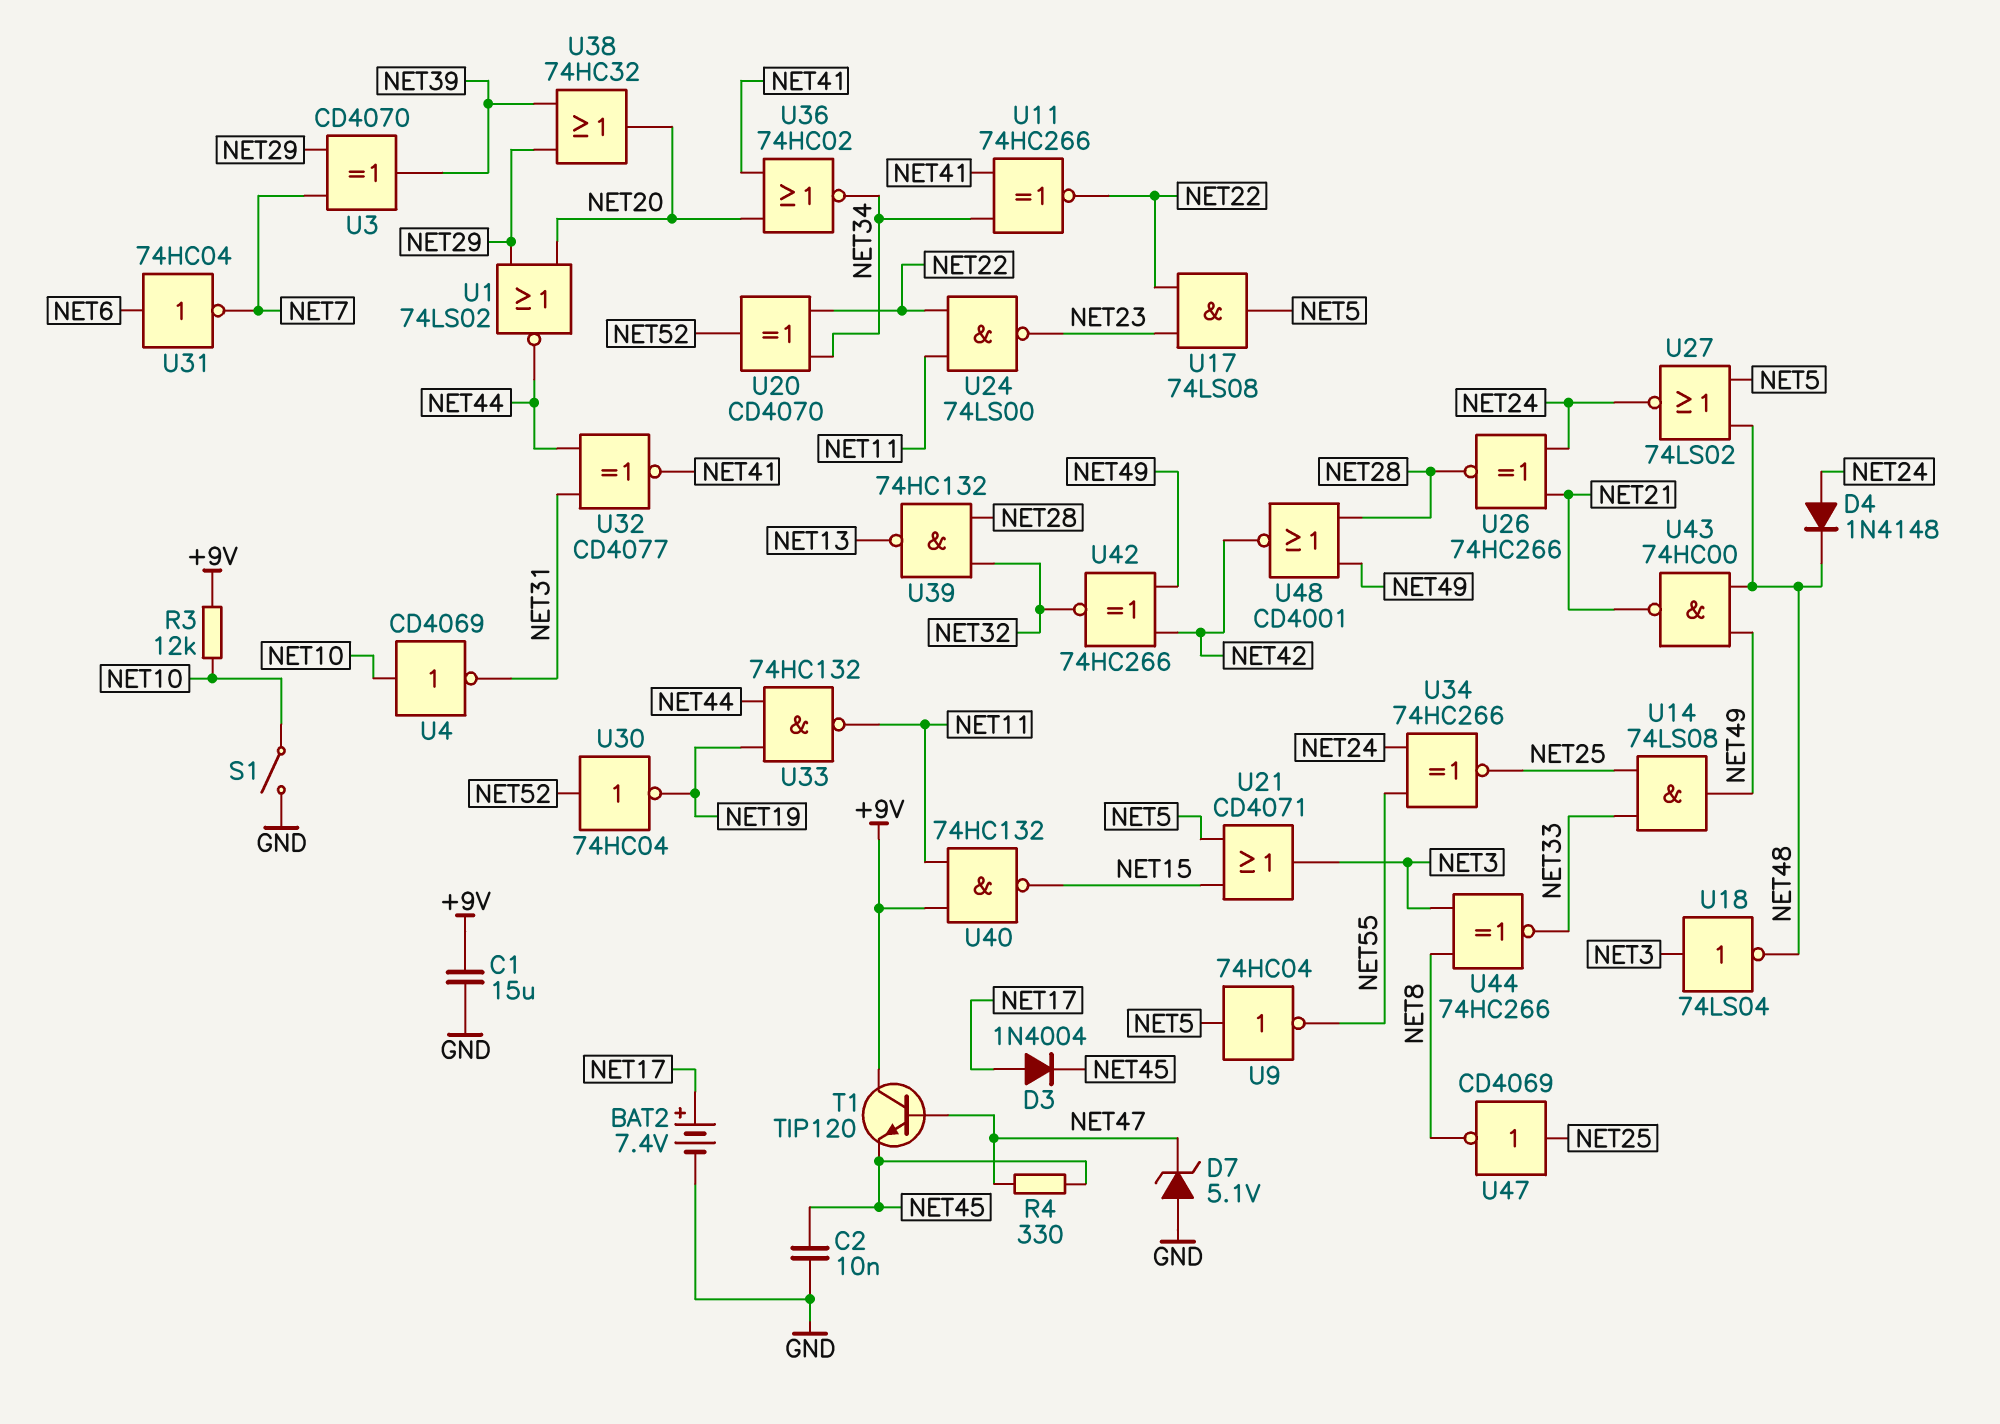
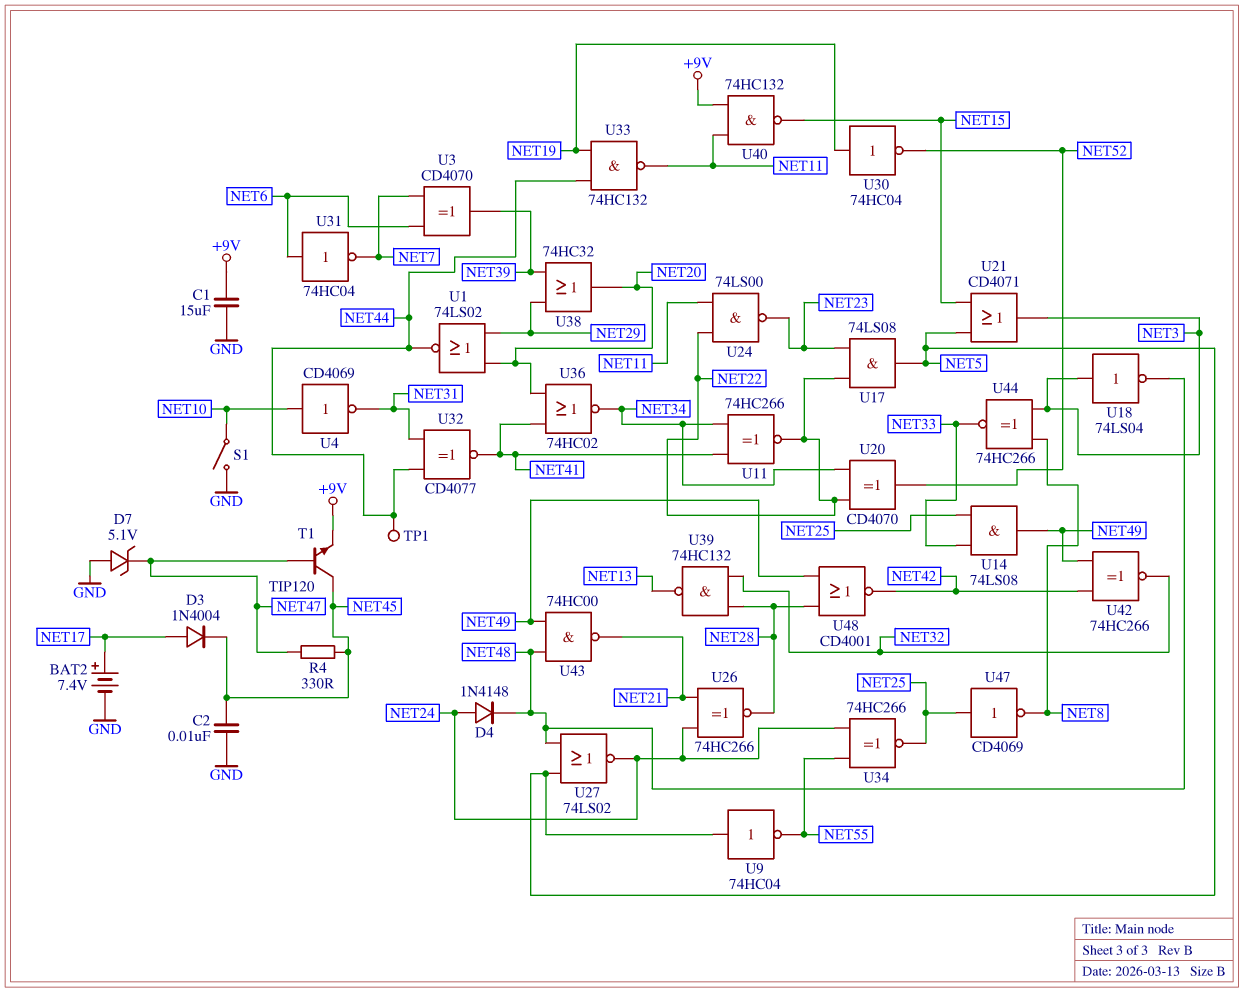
R3: 12k (+9V, NET10) -> none
T1: NPN TIP120 (B NET47, C +9V, E NET45) -> NPN TIP120 (B NET47, C NET45, E +9V)
TP1: none -> test point (NET44)
U3: XOR CD4070 (in NET7, in NET29, out NET39) -> XOR CD4070 (in NET6, in NET7, out NET39)
U30: NOT 74HC04 (in NET52, out NET19) -> NOT 74HC04 (in NET19, out NET52)

